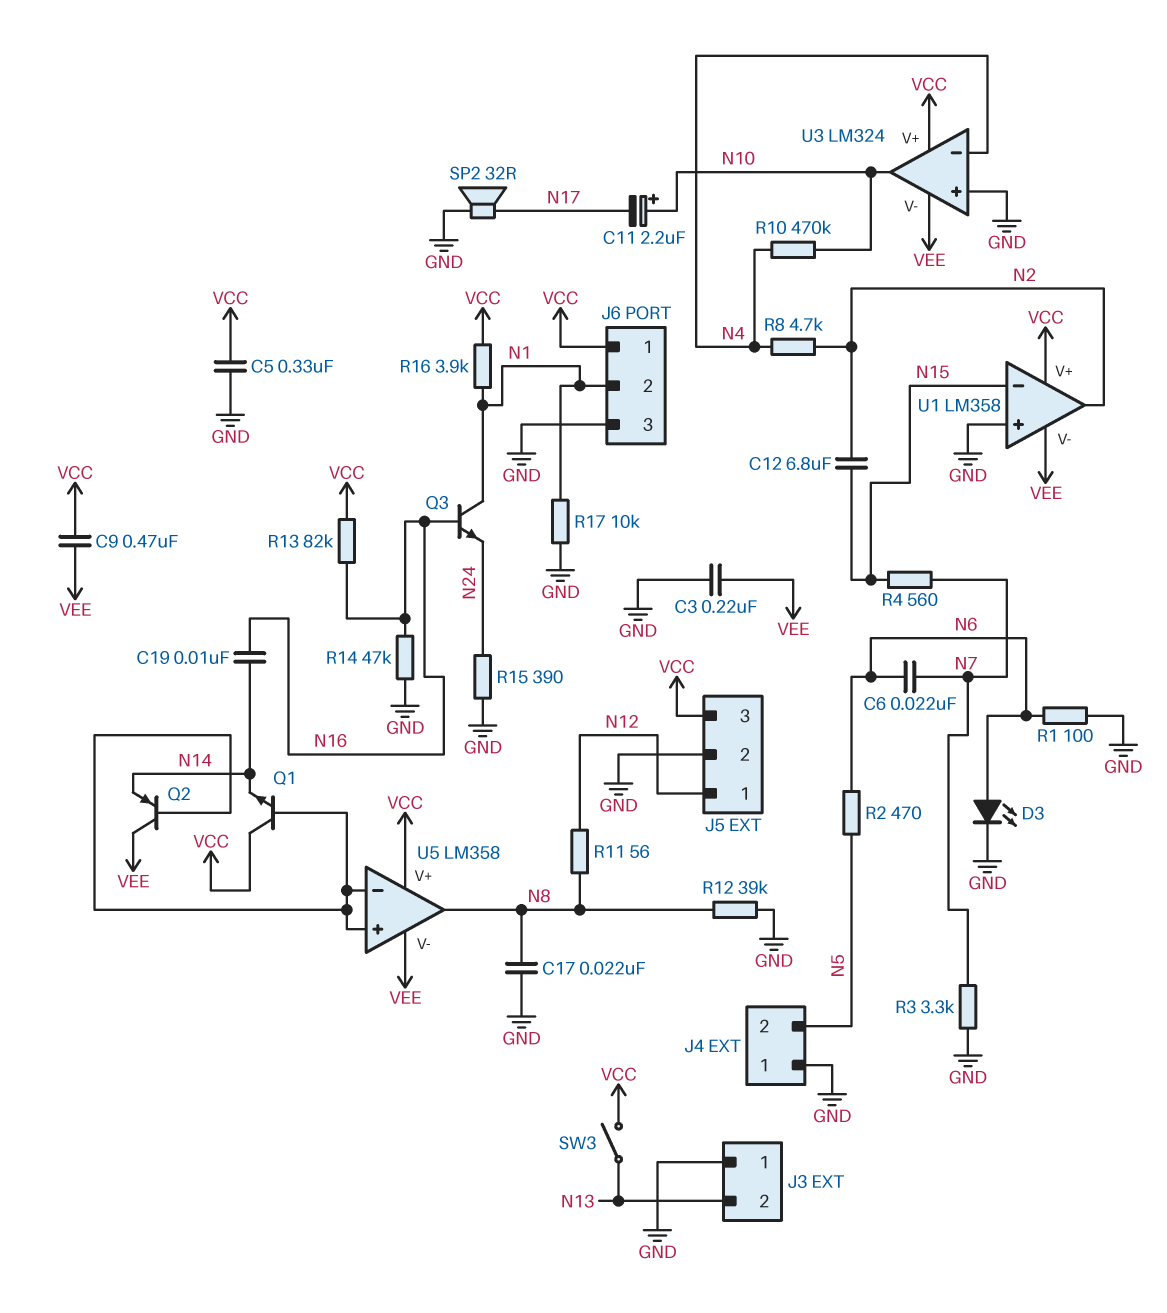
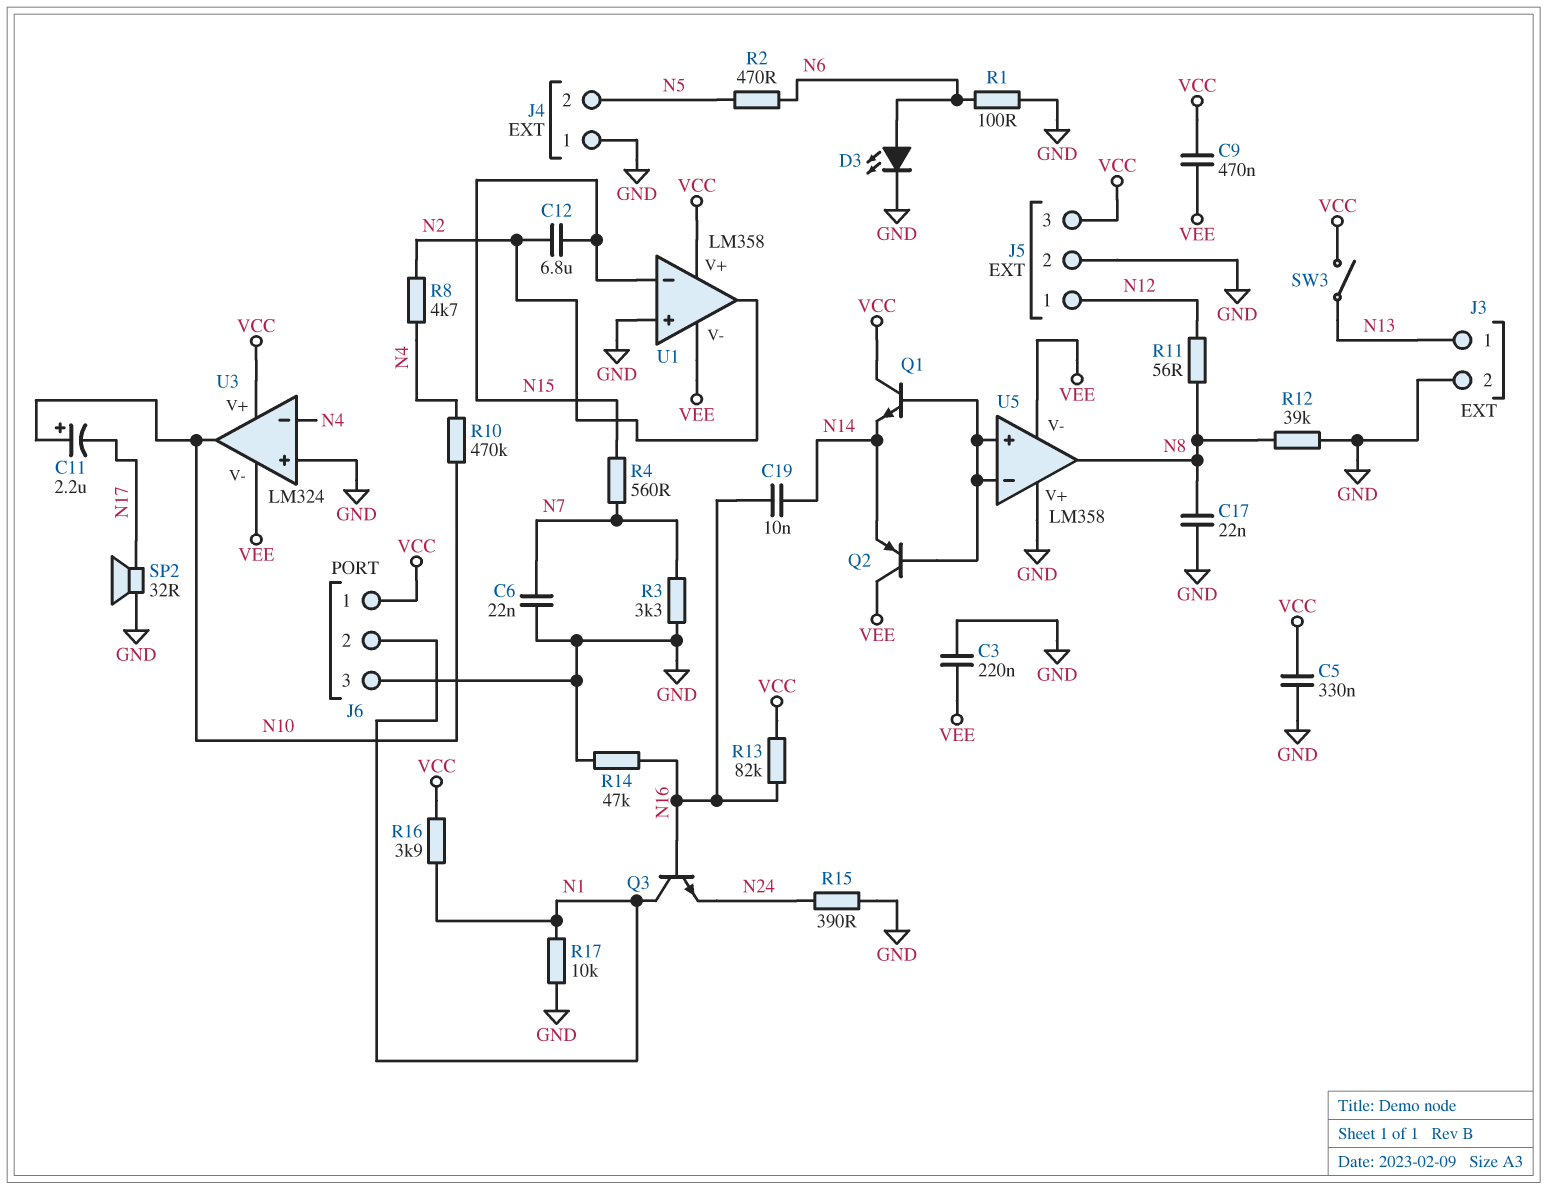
C6: 22nF (N6, N7) -> 22nF (GND, N7)
J3 pin 1: GND -> N13
J3 pin 2: N13 -> GND
U5 pin V+: VCC -> GND

